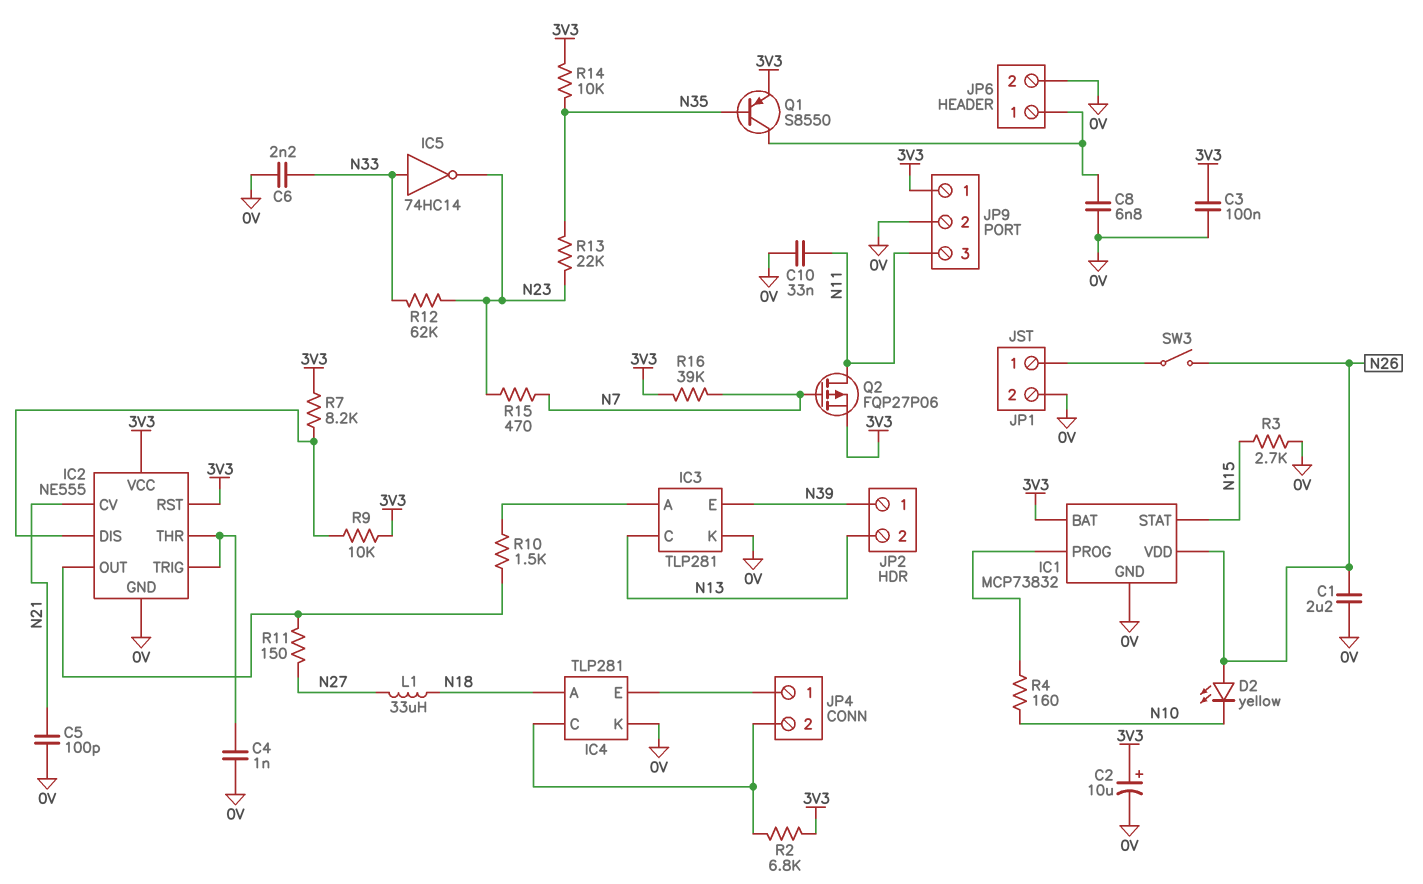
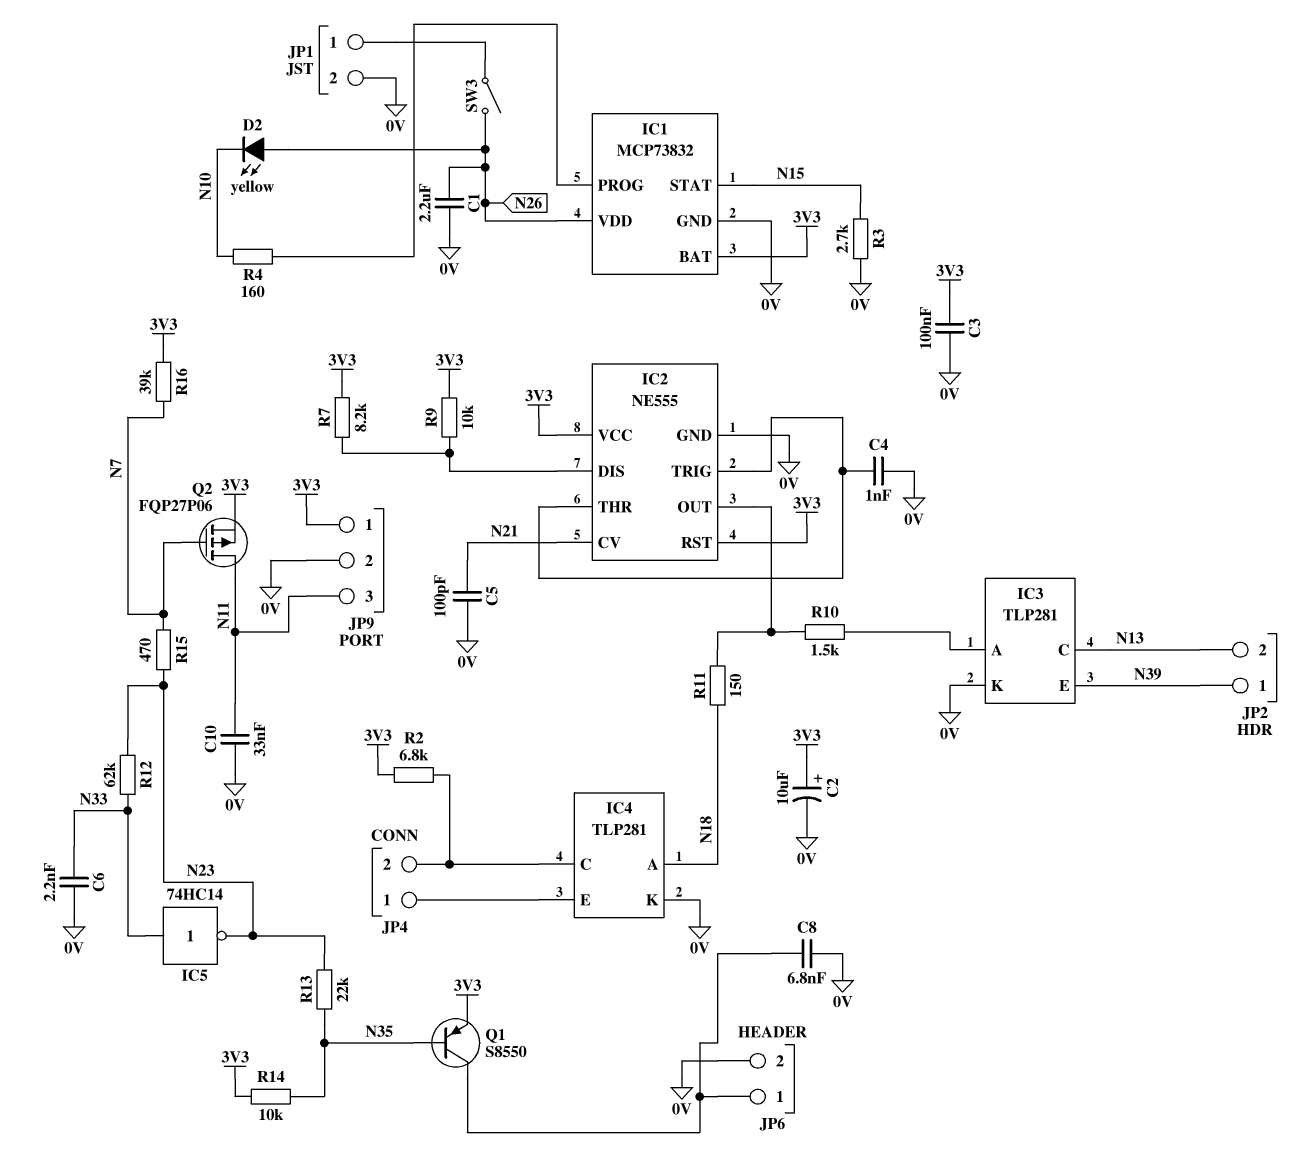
L1: 33uH (N18, N27) -> none
R11: 150 (IC2/OUT, N27) -> 150 (IC2/OUT, N18)

